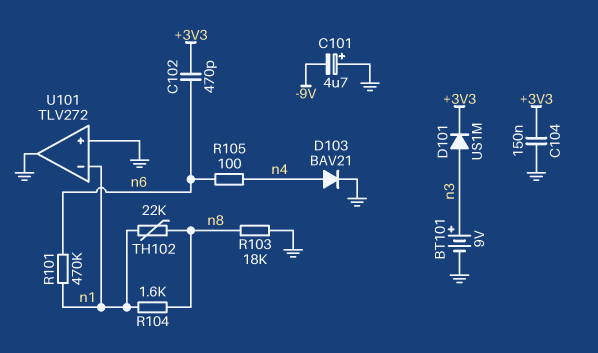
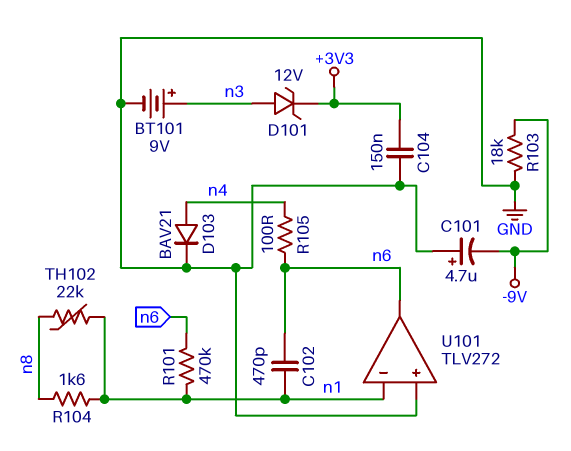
C102: 470pF (+3V3, n6) -> 470pF (n1, n6)
D101: diode US1M (A n3, K +3V3) -> zener 12V (A n3, K +3V3)
R103: 18k (GND, n8) -> 18k (-9V, GND)
U101 pin out: GND -> n6

